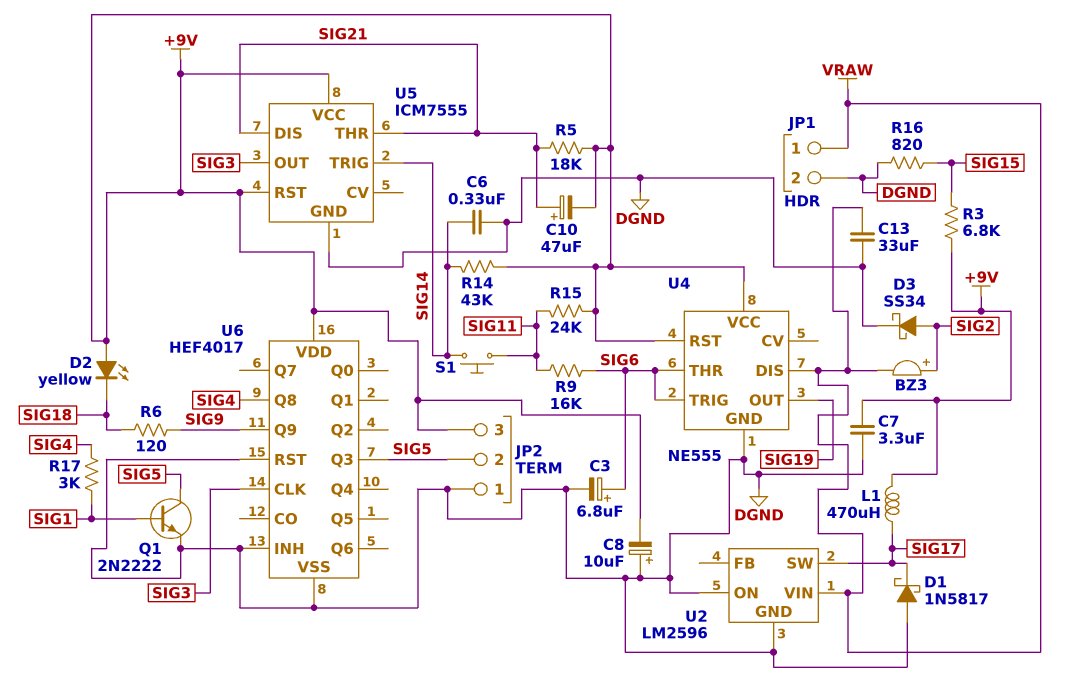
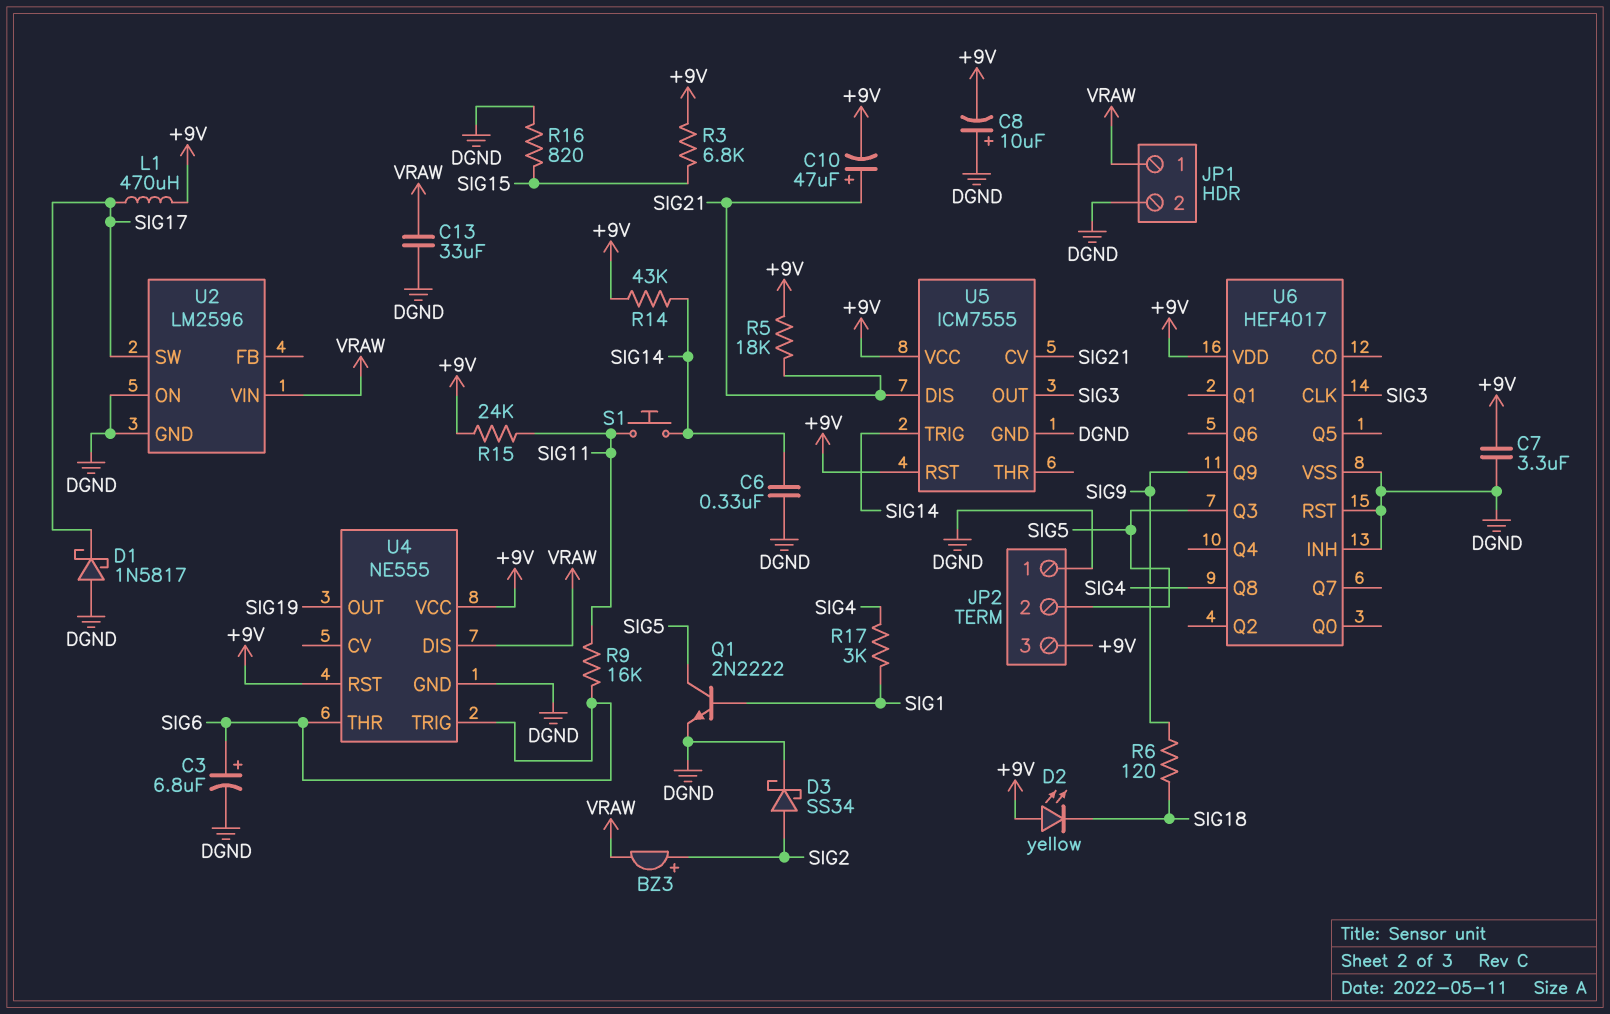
U5 pin CV: none -> SIG21
U5 pin THR: SIG21 -> none

